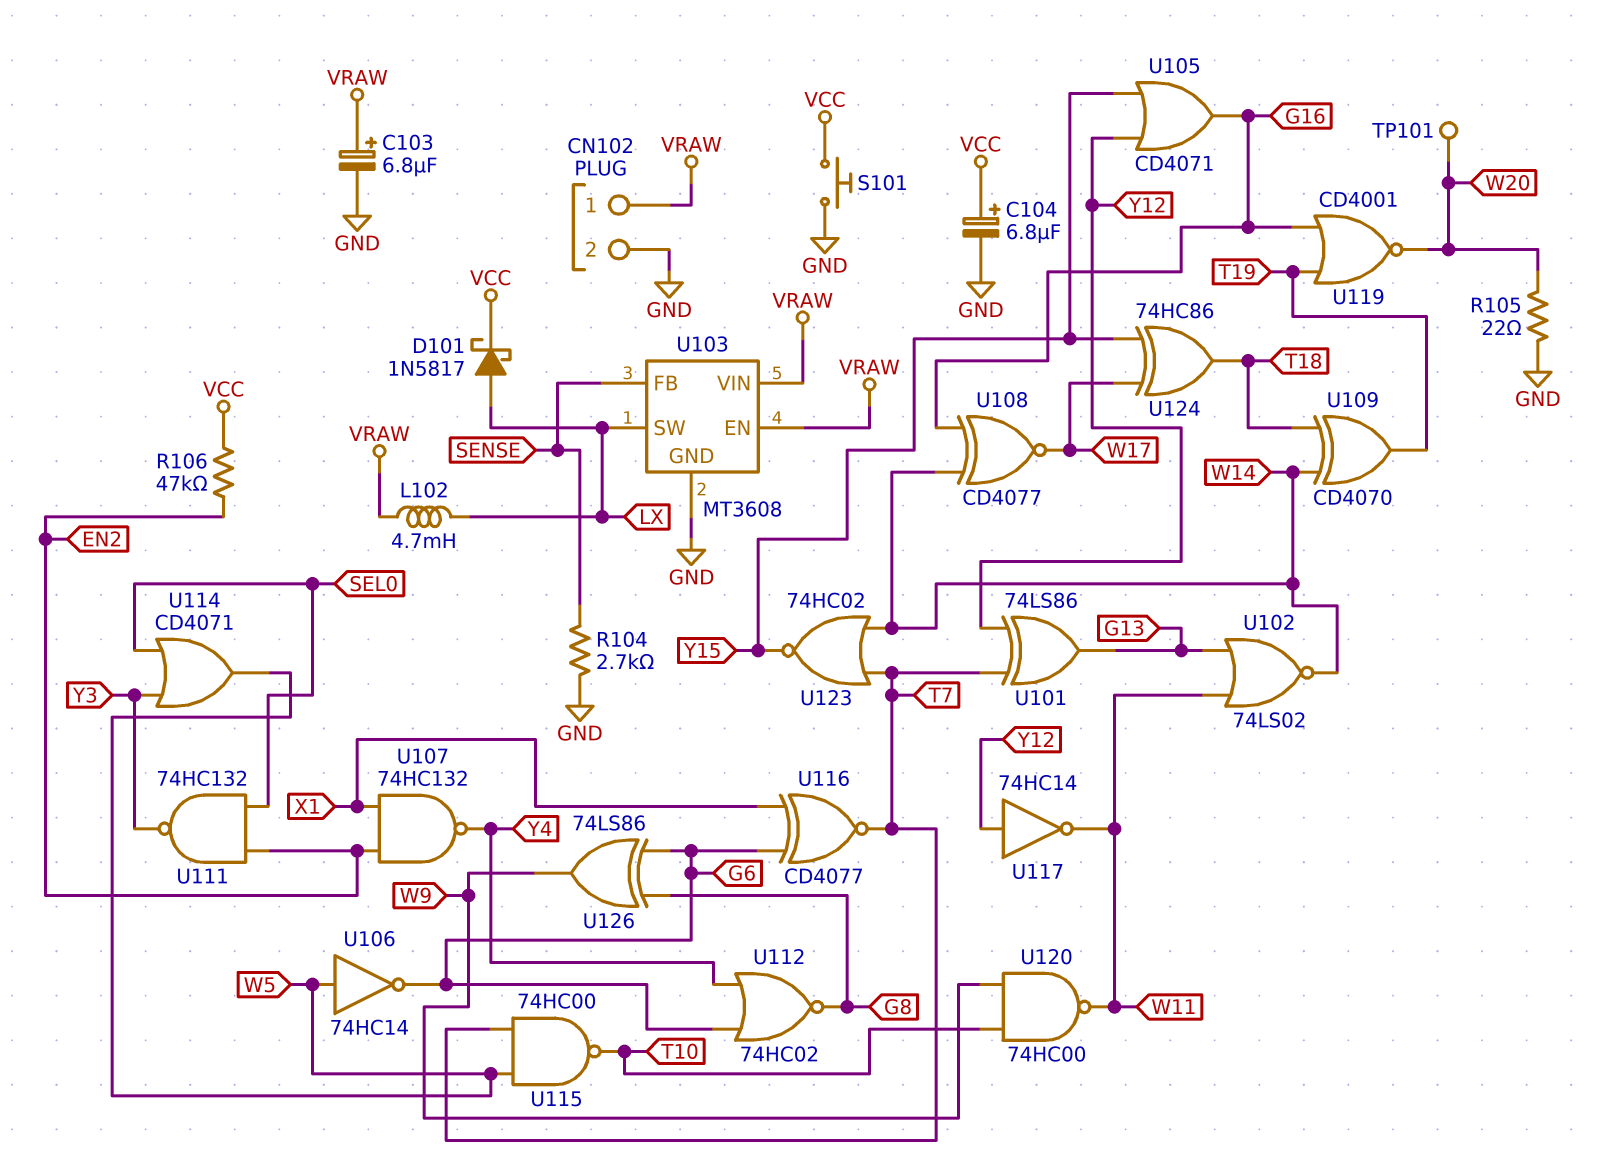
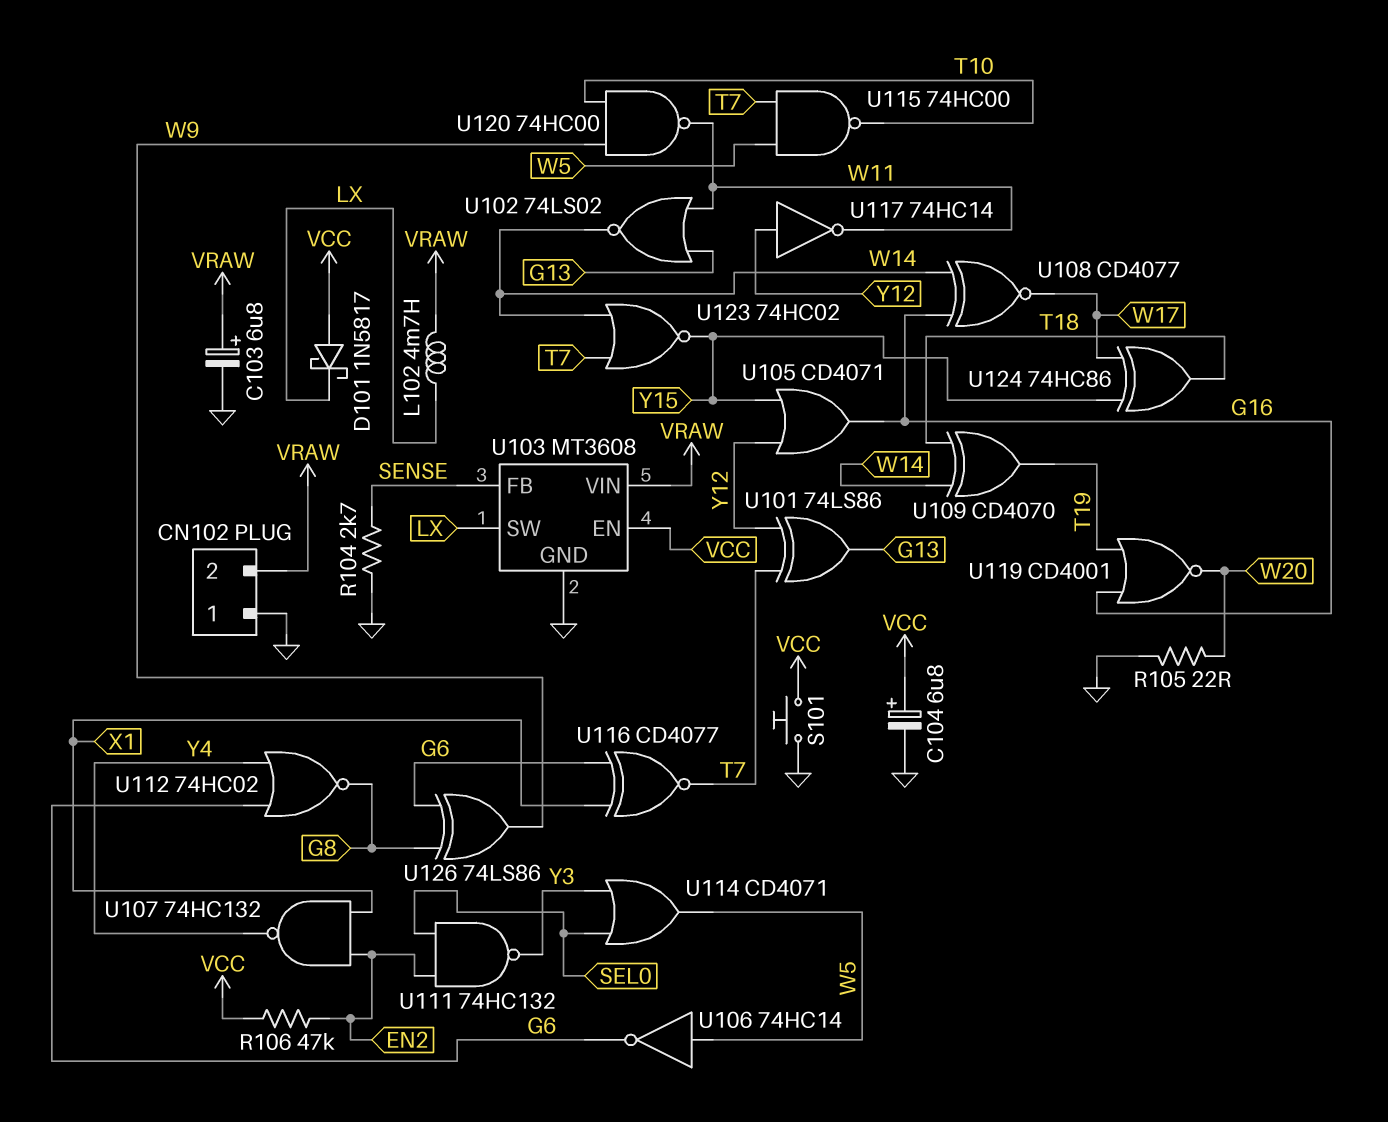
CN102 pin 1: VRAW -> GND
CN102 pin 2: GND -> VRAW
D101: schottky 1N5817 (A LX, K VCC) -> schottky 1N5817 (A VCC, K LX)
TP101: test point (W20) -> none
U103 pin EN: VRAW -> VCC

